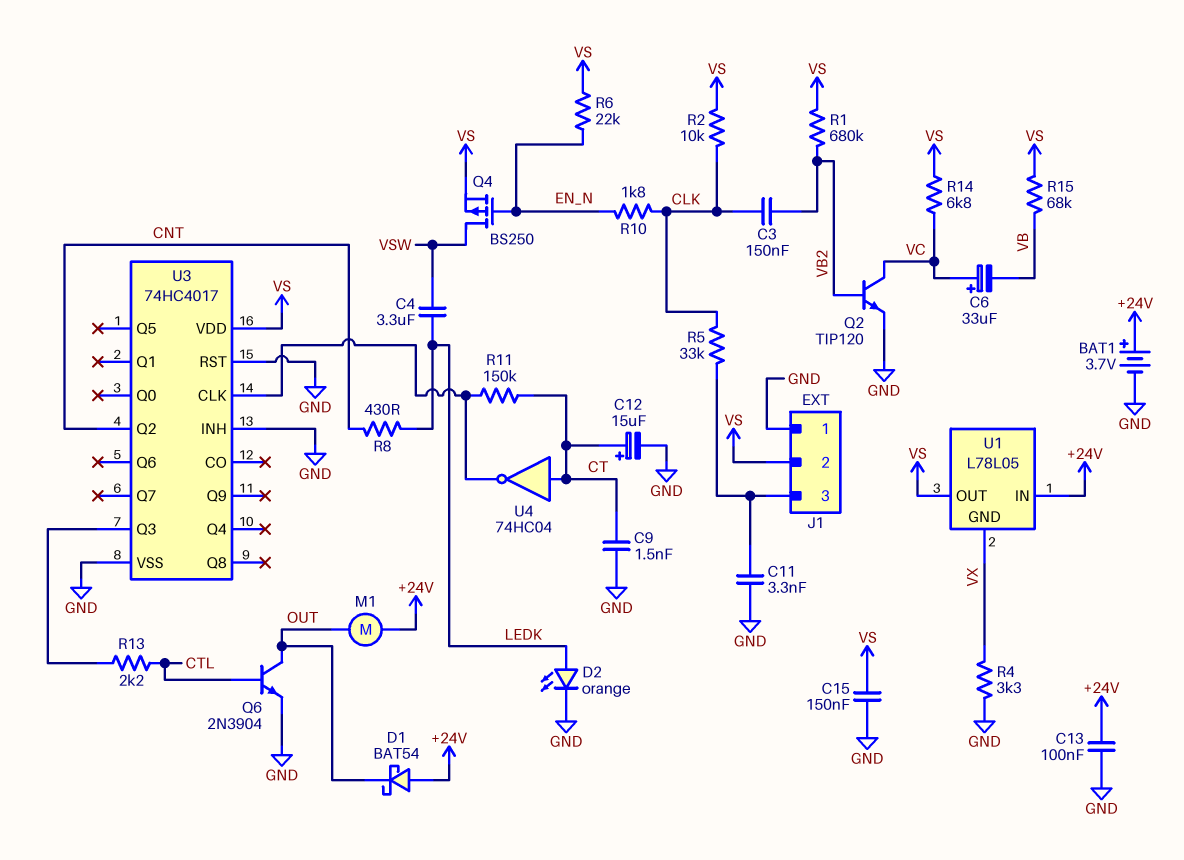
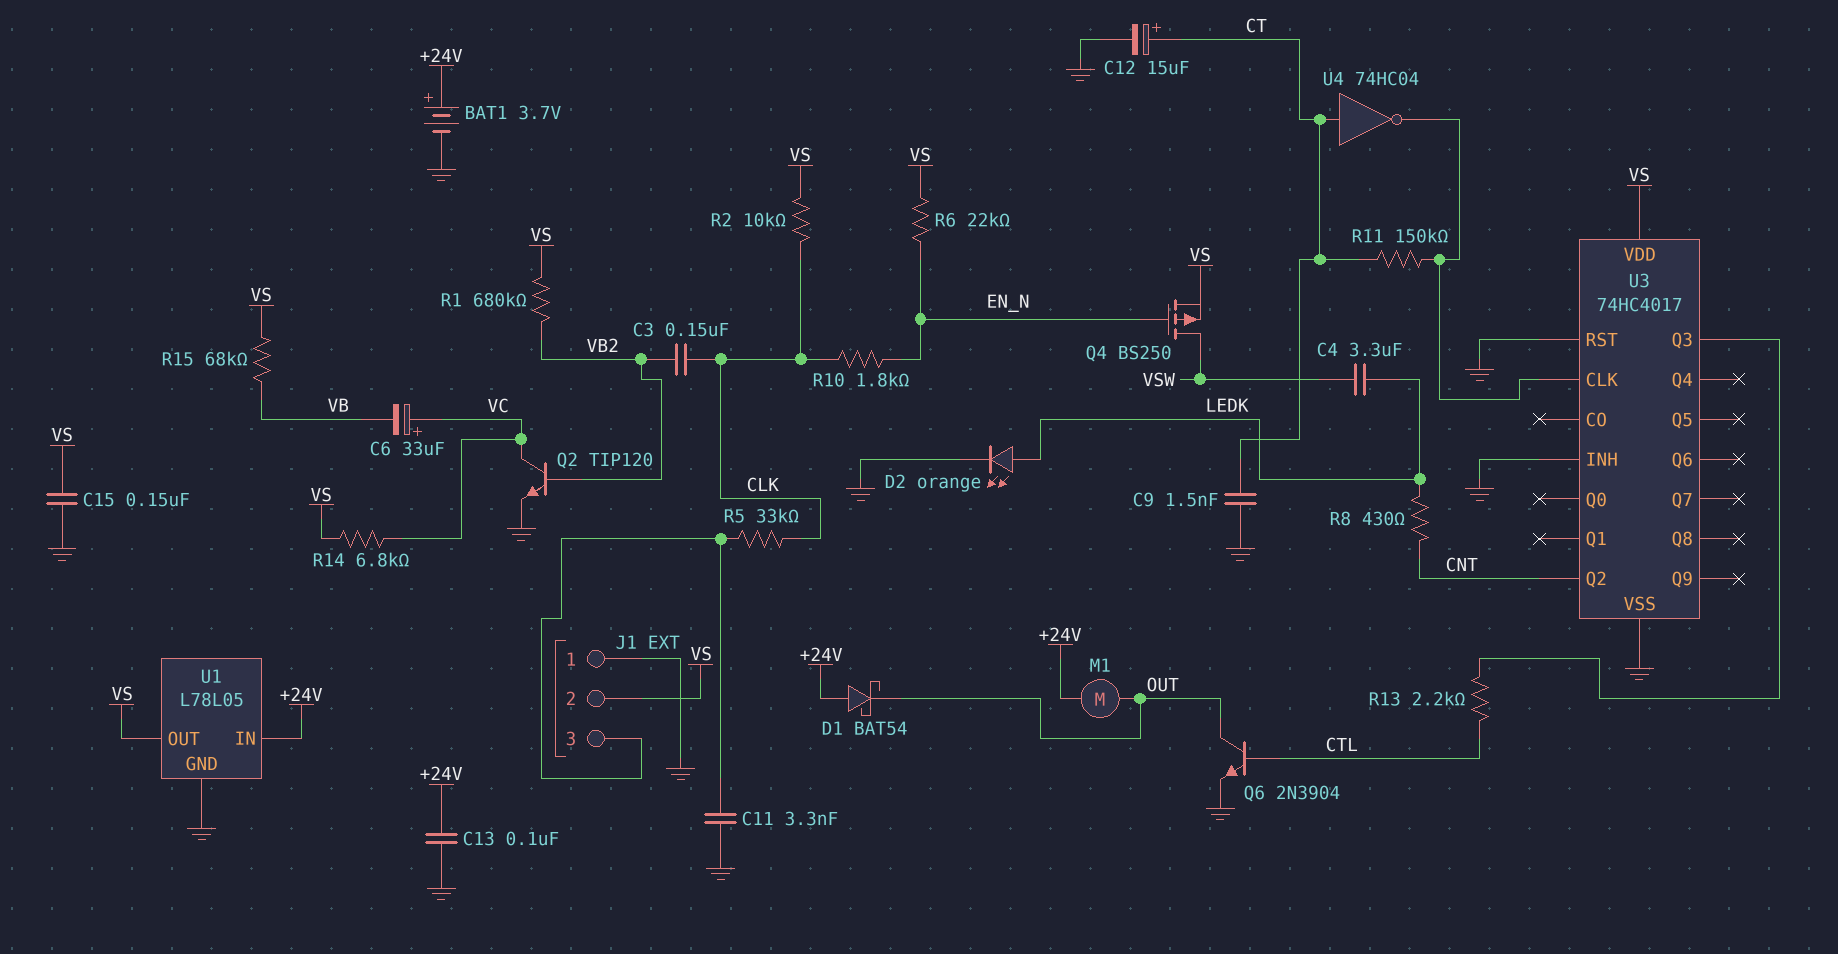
R4: 3.3k (GND, VX) -> none
U1 pin GND: VX -> GND

